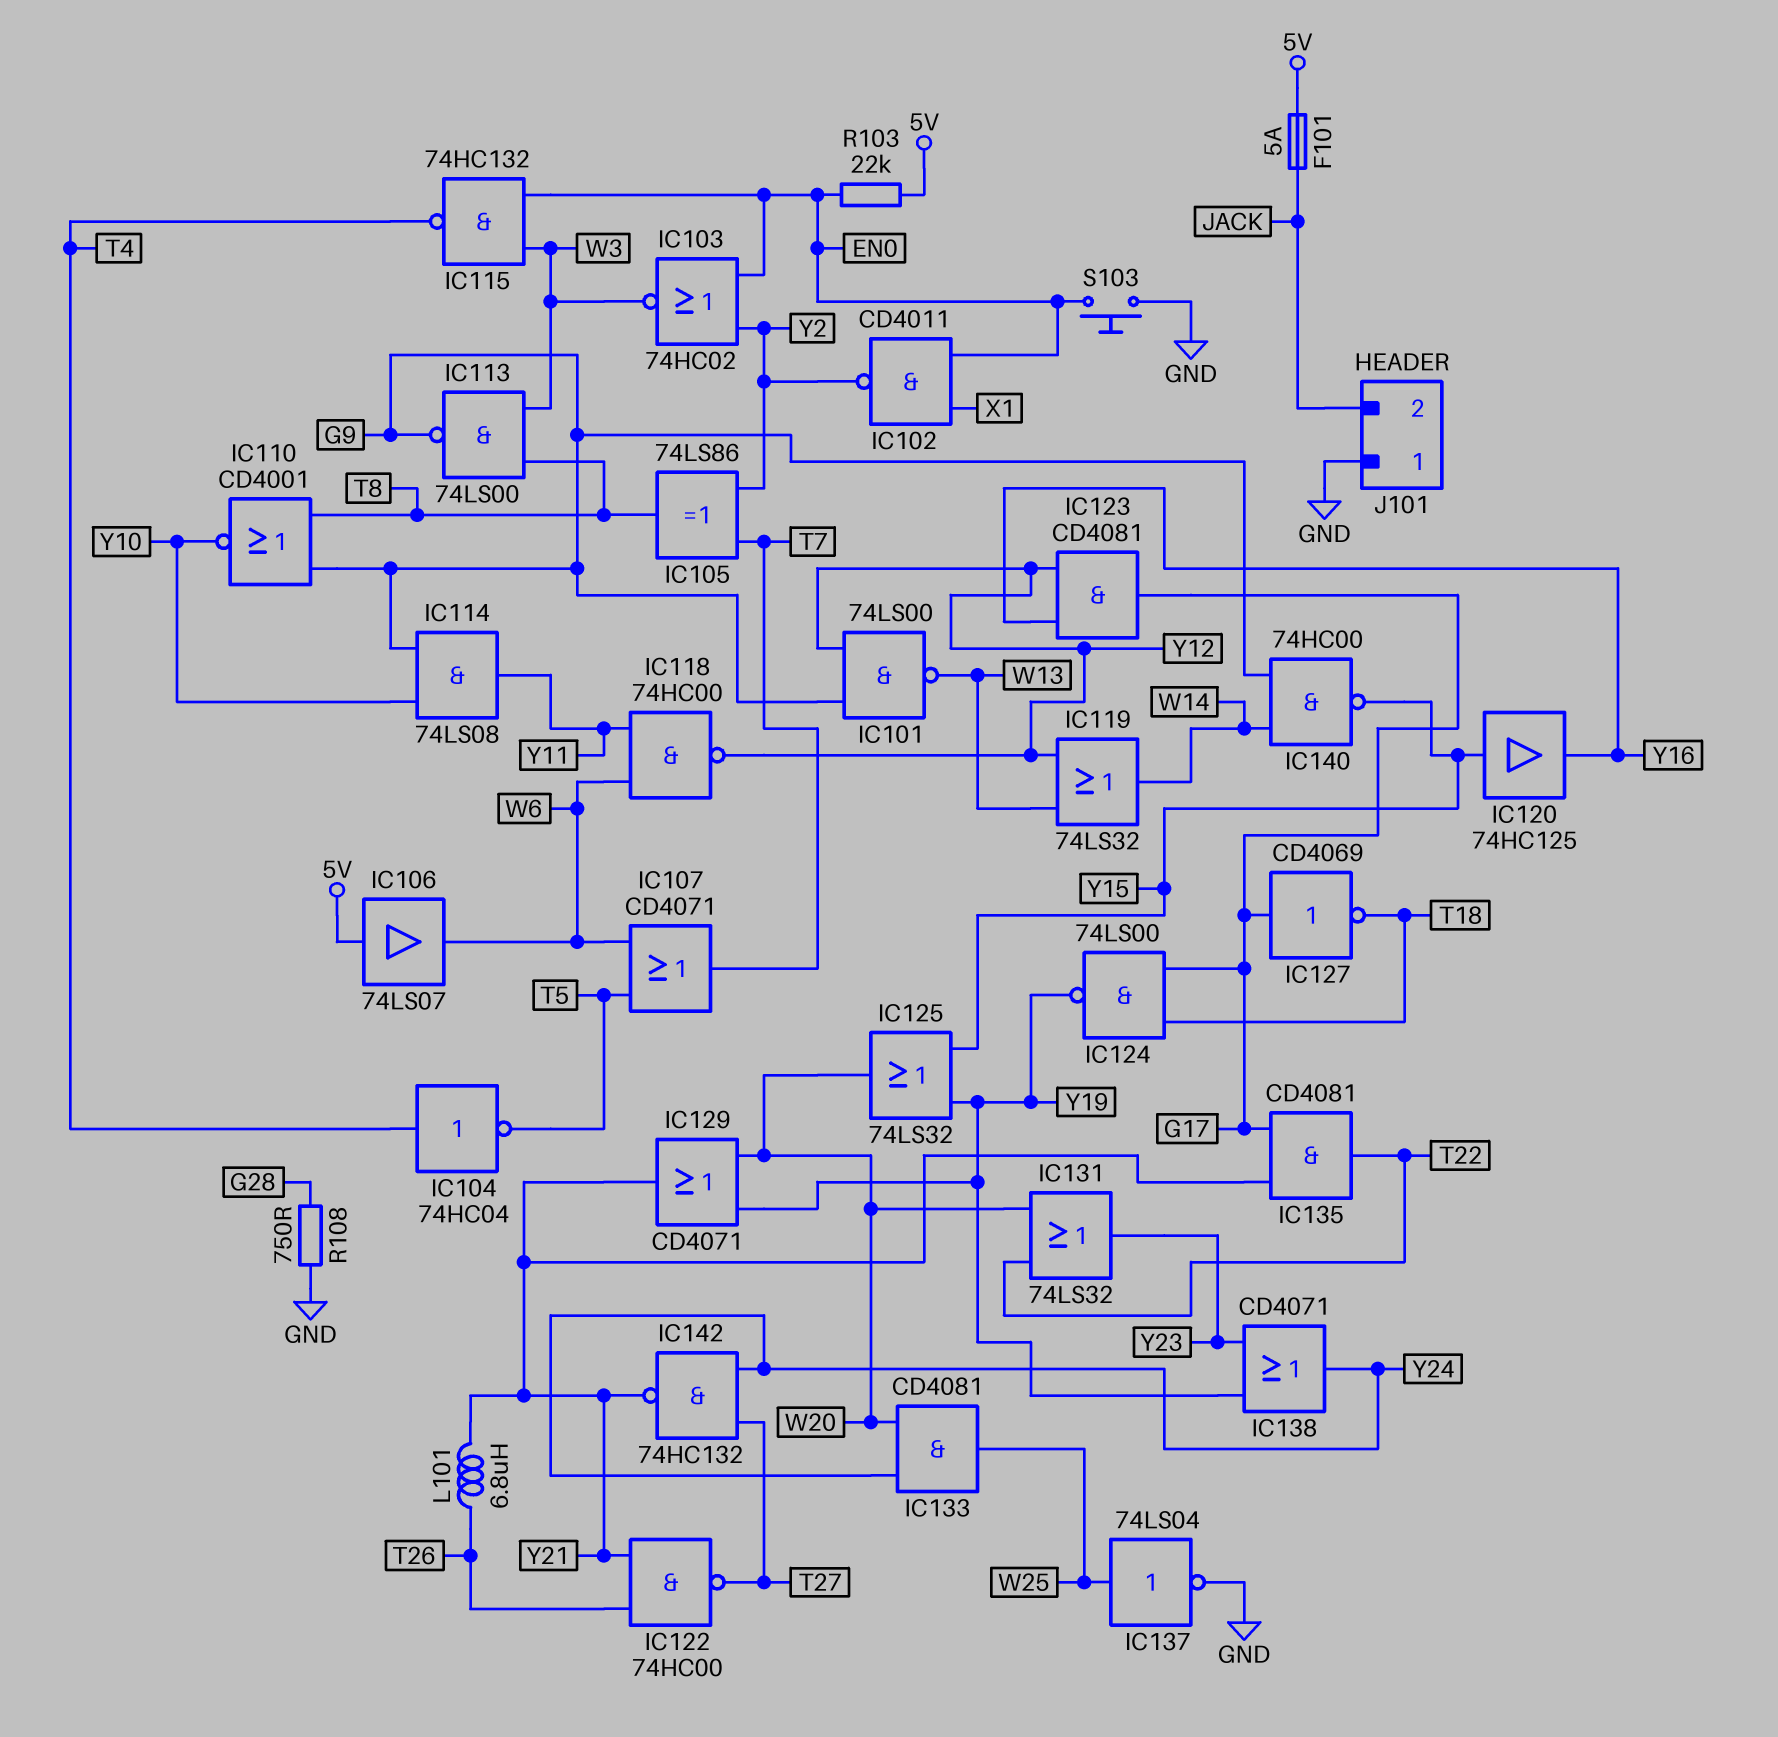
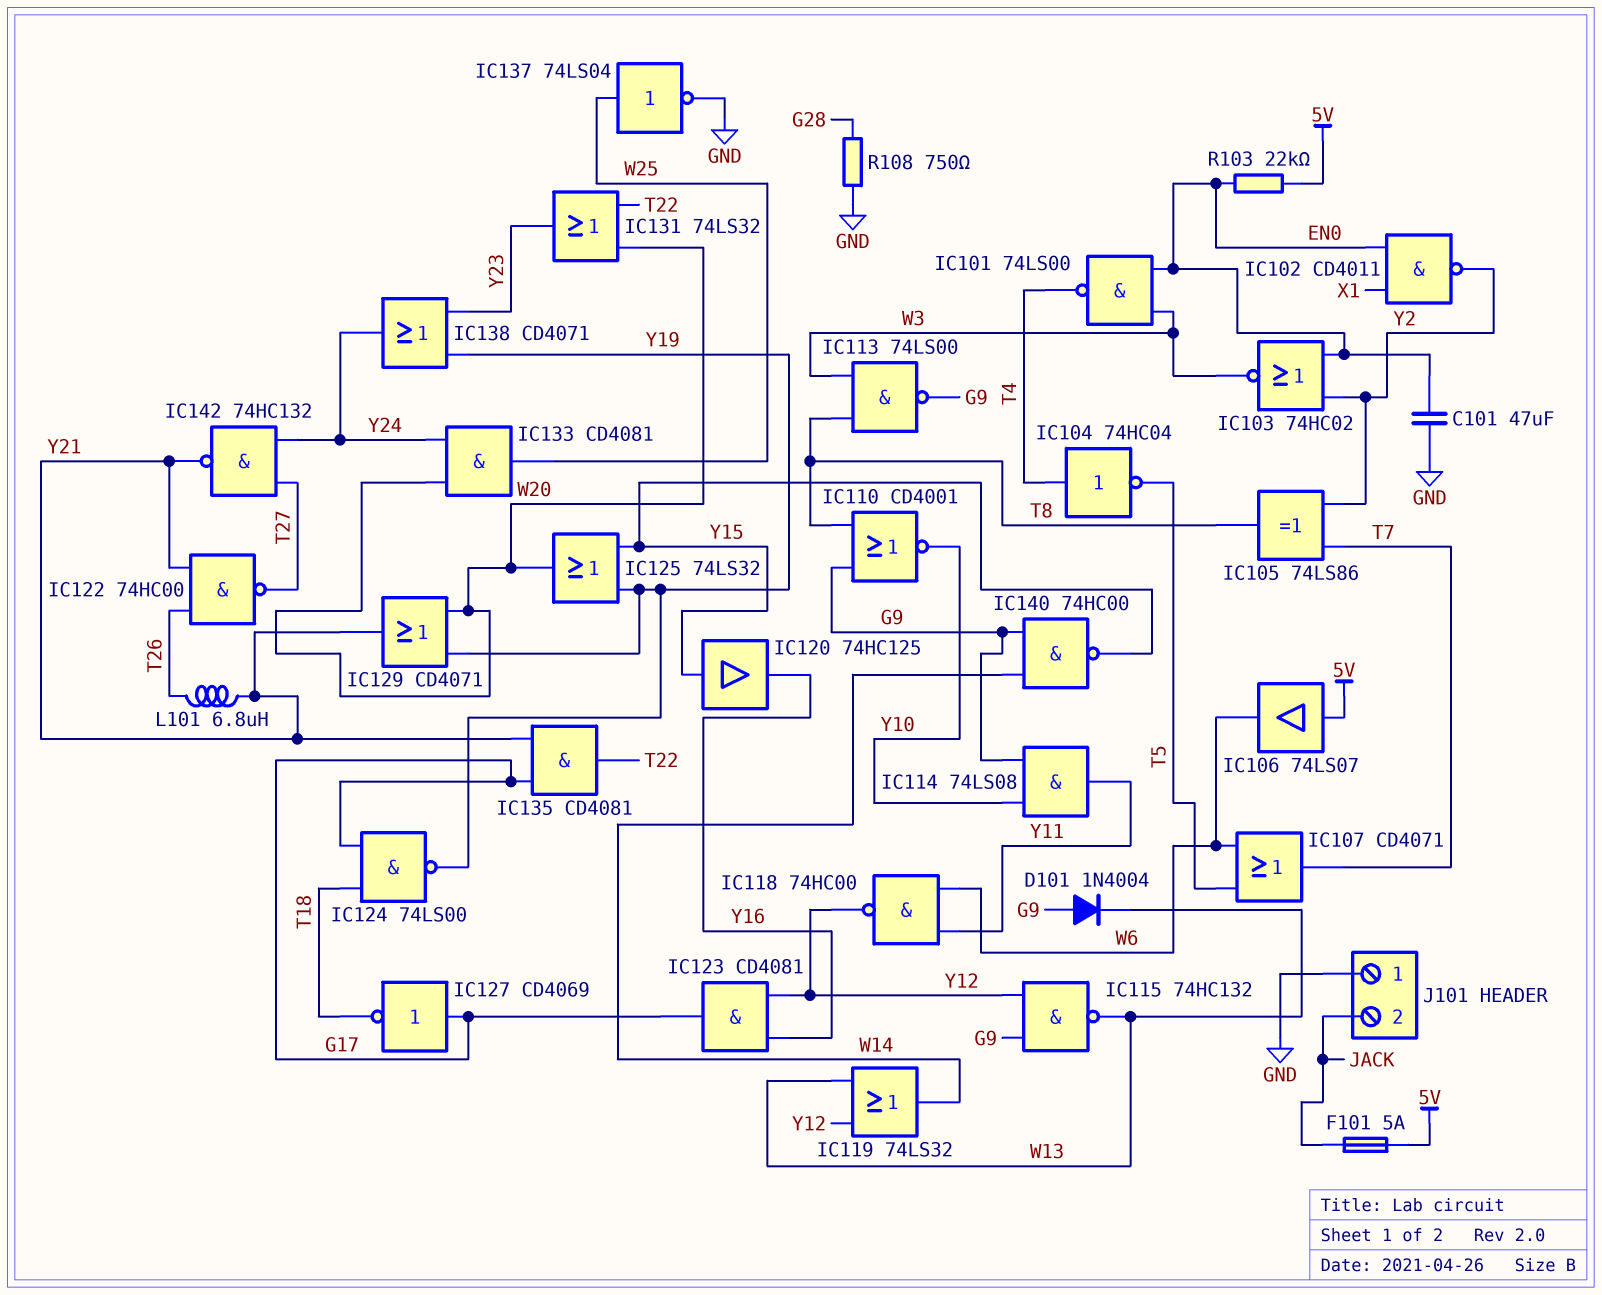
C101: none -> 47uF (EN0, GND)
D101: none -> diode 1N4004 (A G9, K W13)
IC101: NAND 74LS00 (in G9, in Y12, out W13) -> NAND 74LS00 (in EN0, in W3, out T4)
IC115: NAND 74HC132 (in EN0, in W3, out T4) -> NAND 74HC132 (in G9, in Y12, out W13)
S103: button (EN0, GND) -> none

